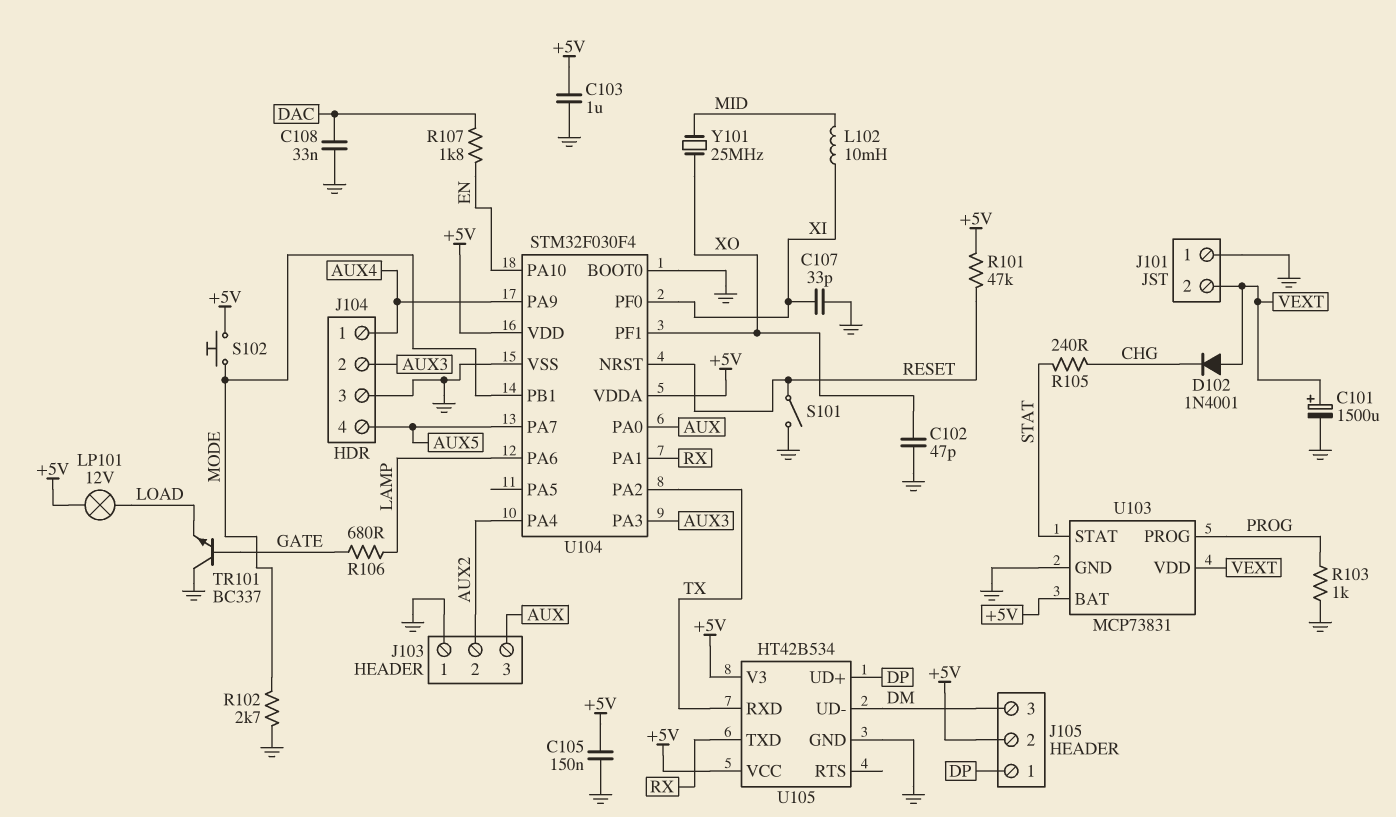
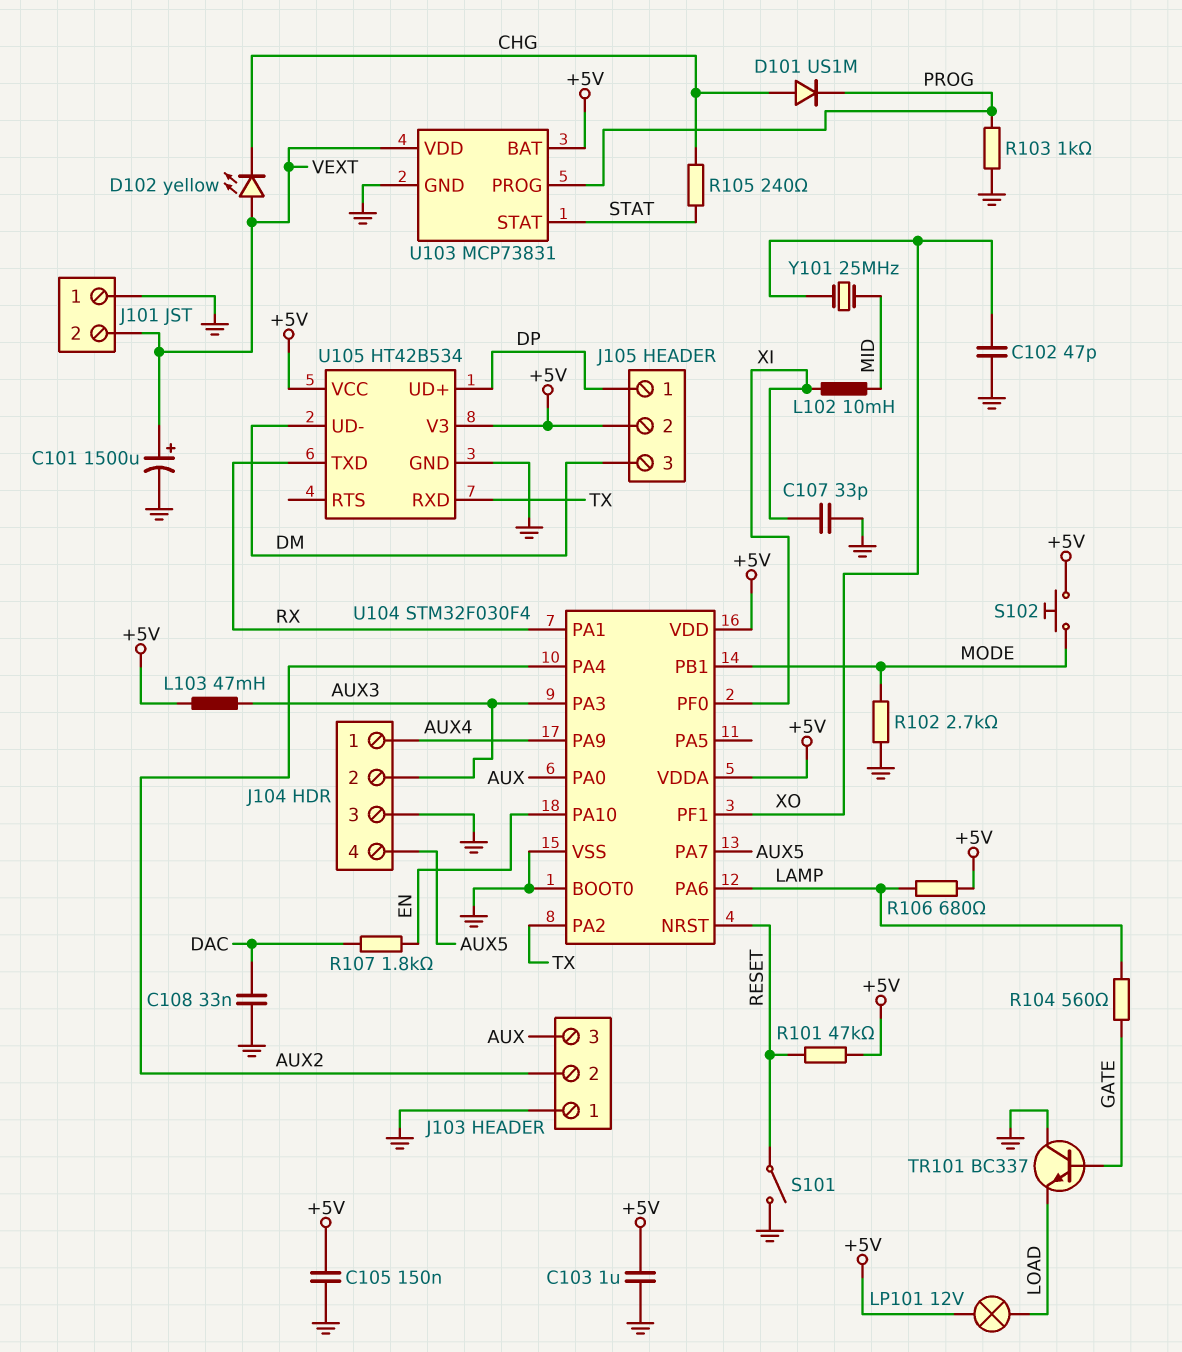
D101: none -> diode US1M (A CHG, K PROG)
D102: diode 1N4001 (A VEXT, K CHG) -> LED yellow (A VEXT, K CHG)
L103: none -> 47mH (+5V, AUX3)
R104: none -> 560 (GATE, LAMP)
R106: 680 (GATE, LAMP) -> 680 (+5V, LAMP)

